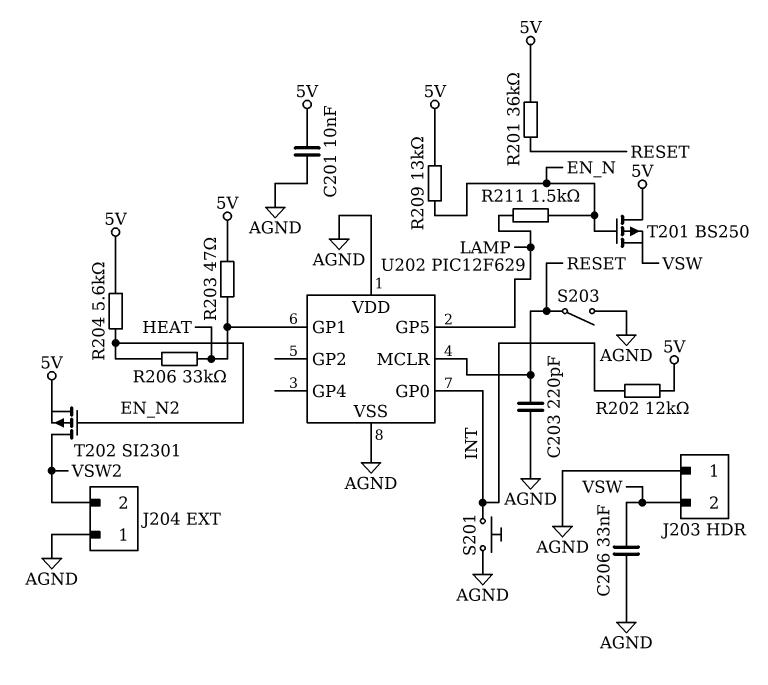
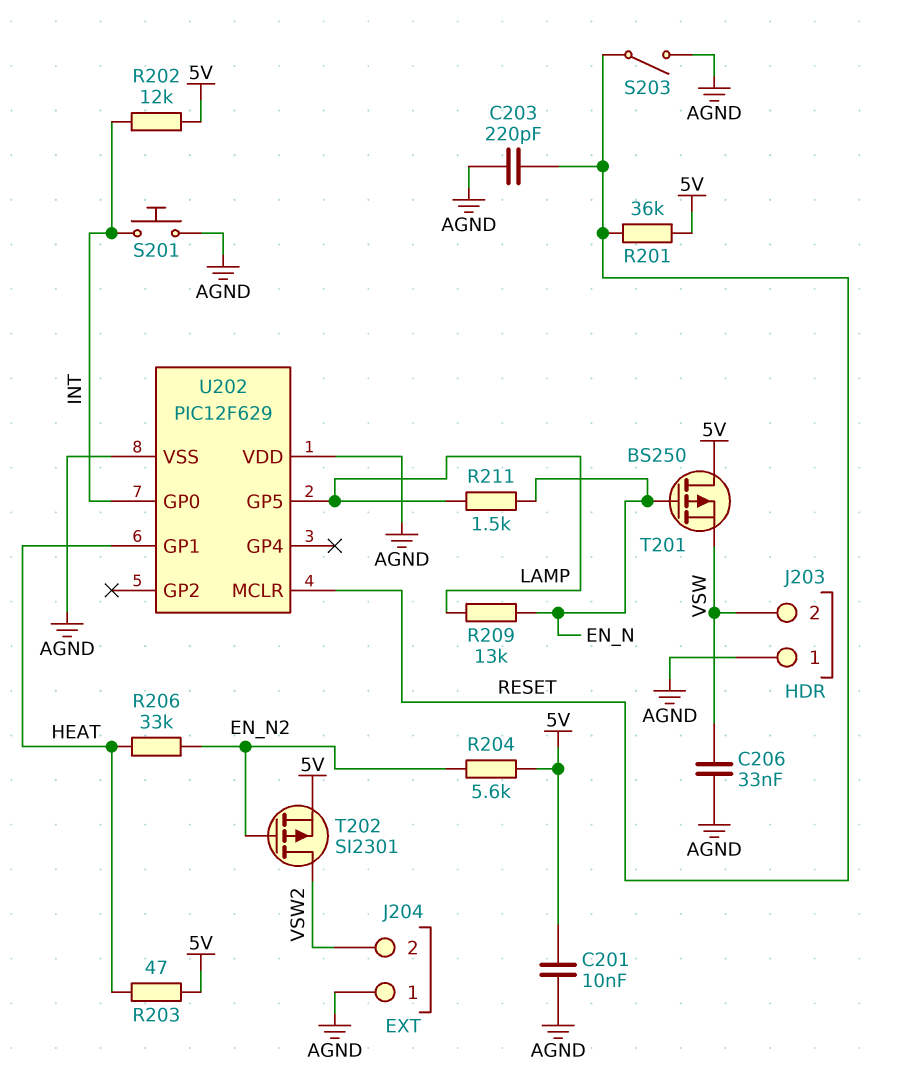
R209: 13k (5V, EN_N) -> 13k (EN_N, LAMP)

